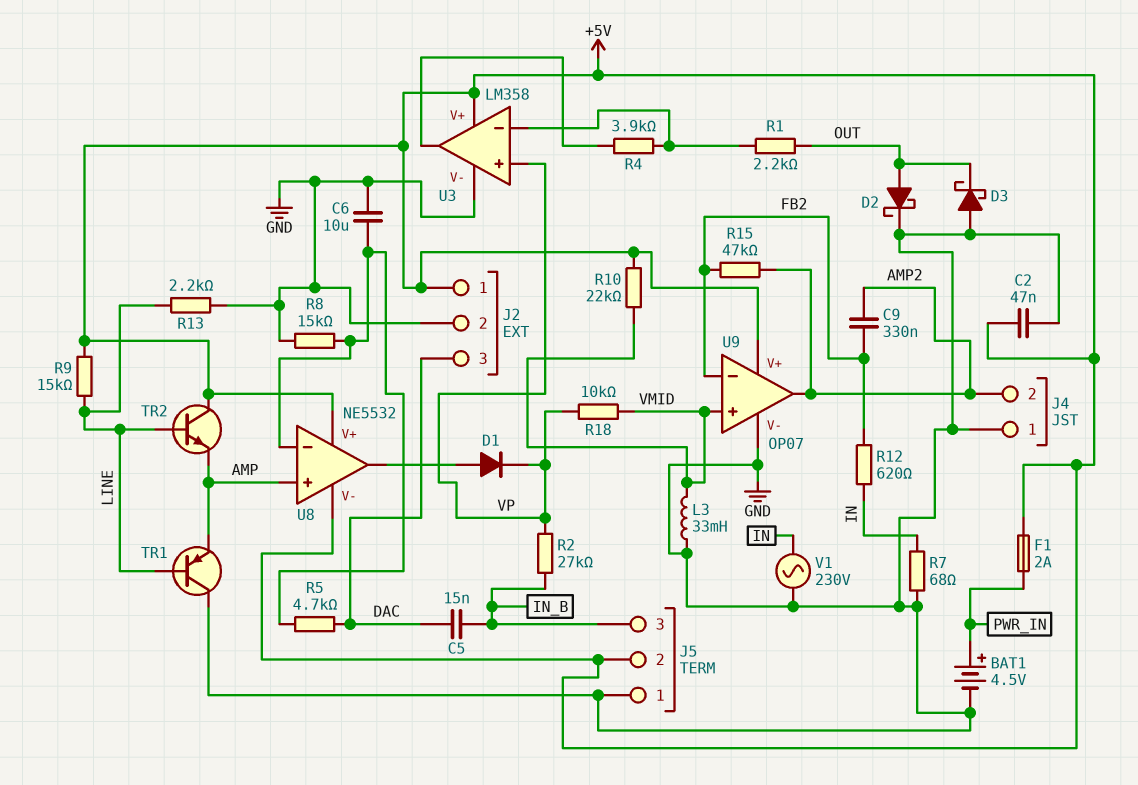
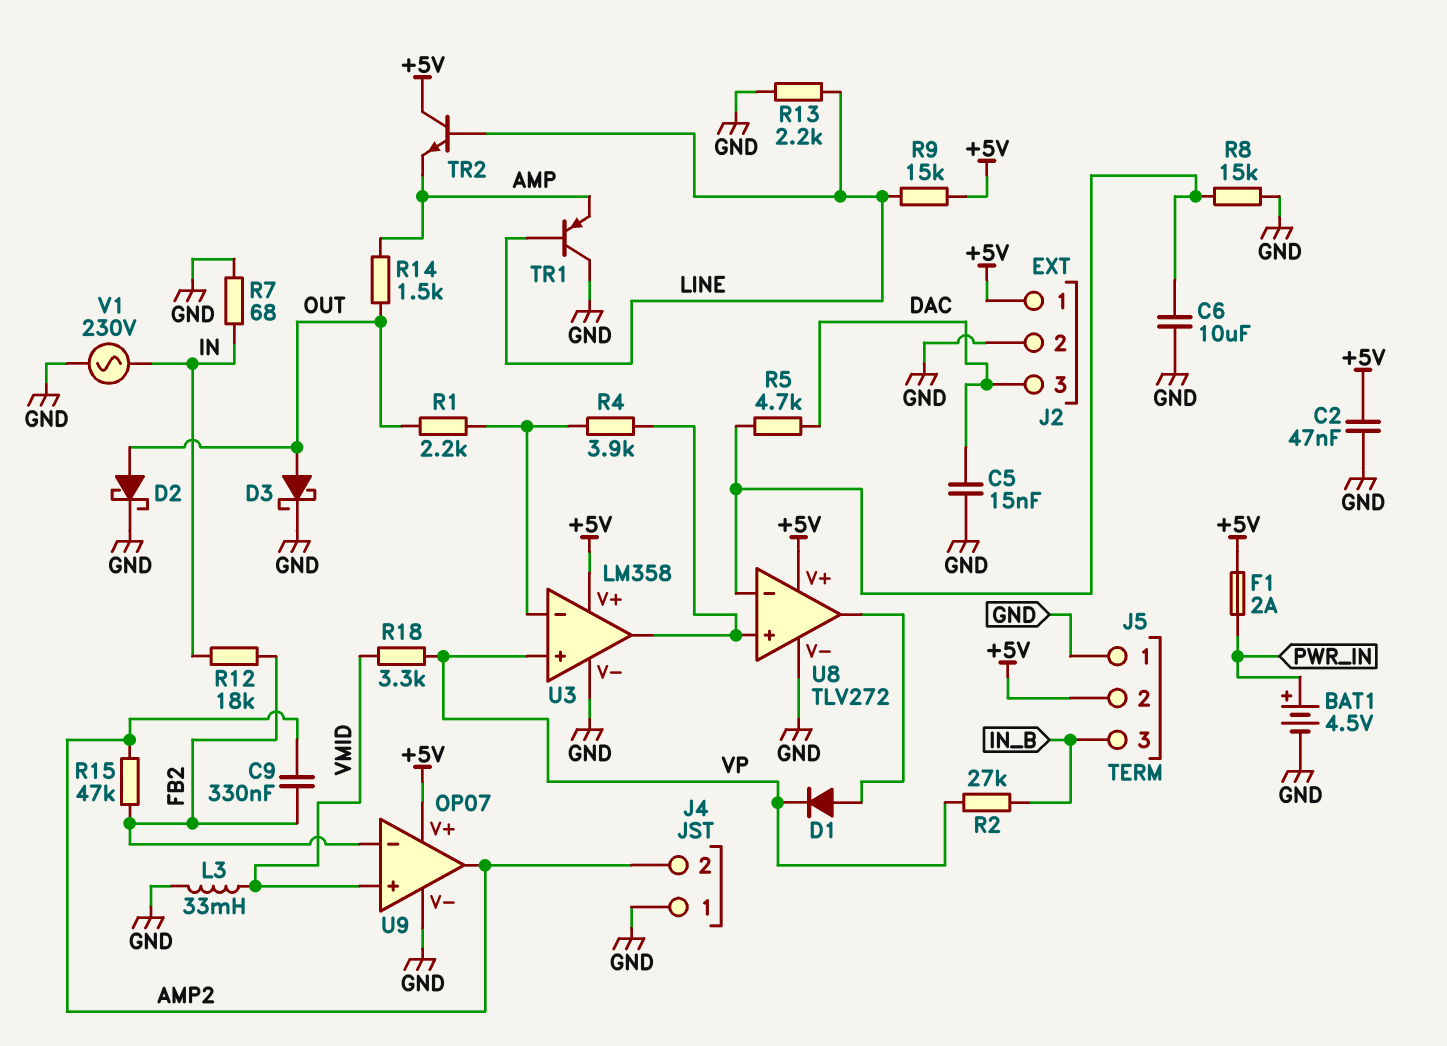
C5: 15nF (DAC, IN_B) -> 15nF (DAC, GND)
D3: schottky (A GND, K OUT) -> schottky (A OUT, K GND)
R10: 22k (+5V, VMID) -> none
R12: 620 (FB2, IN) -> 18k (FB2, IN)
R14: none -> 1.5k (AMP, OUT)
R18: 10k (VMID, VP) -> 3.3k (VMID, VP)
U8: NE5532 -> TLV272
U8 pin V-: +5V -> GND
U8 pin in+: AMP -> U3/out

